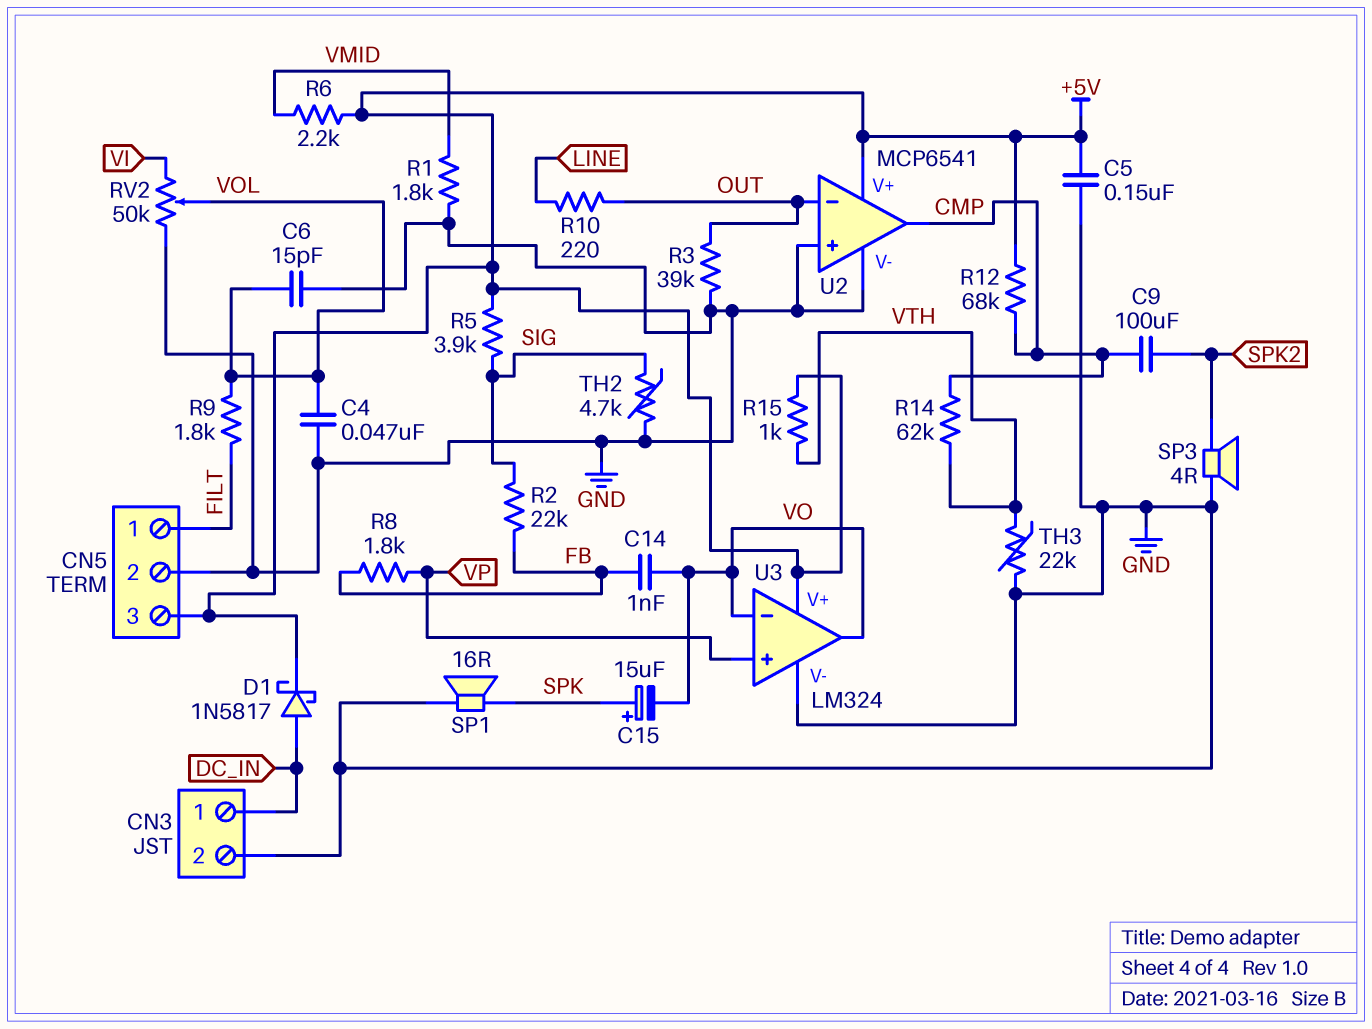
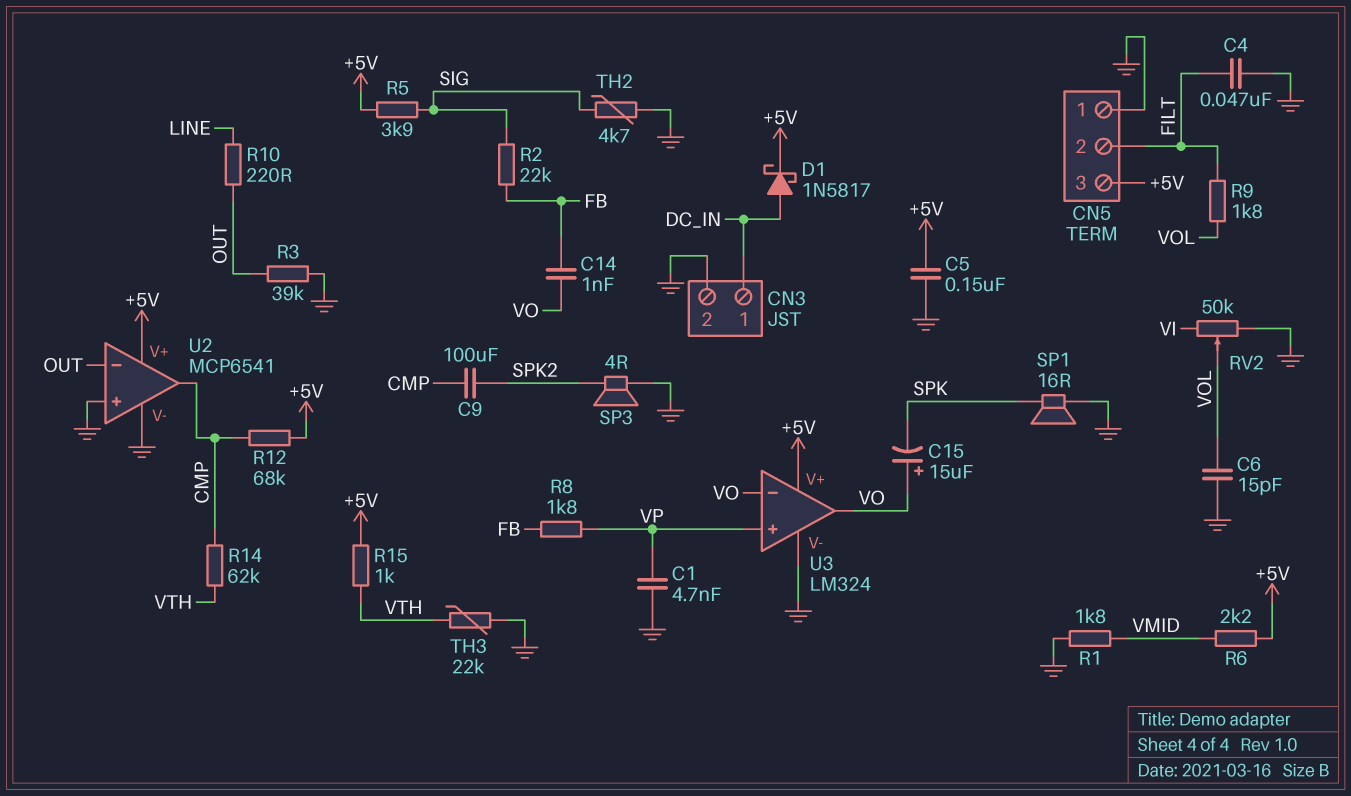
C1: none -> 4.7nF (GND, VP)
C4: 47nF (GND, VOL) -> 47nF (FILT, GND)
C15: 15uF (plus SPK, minus VO) -> 15uF (plus VO, minus SPK)
CN5 pin 1: FILT -> GND
CN5 pin 2: GND -> FILT

